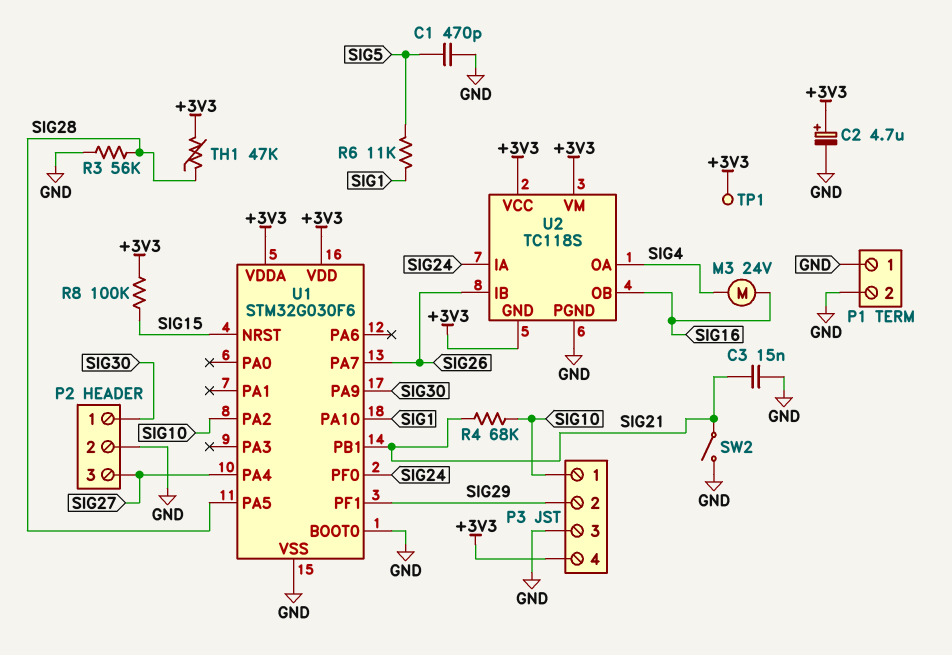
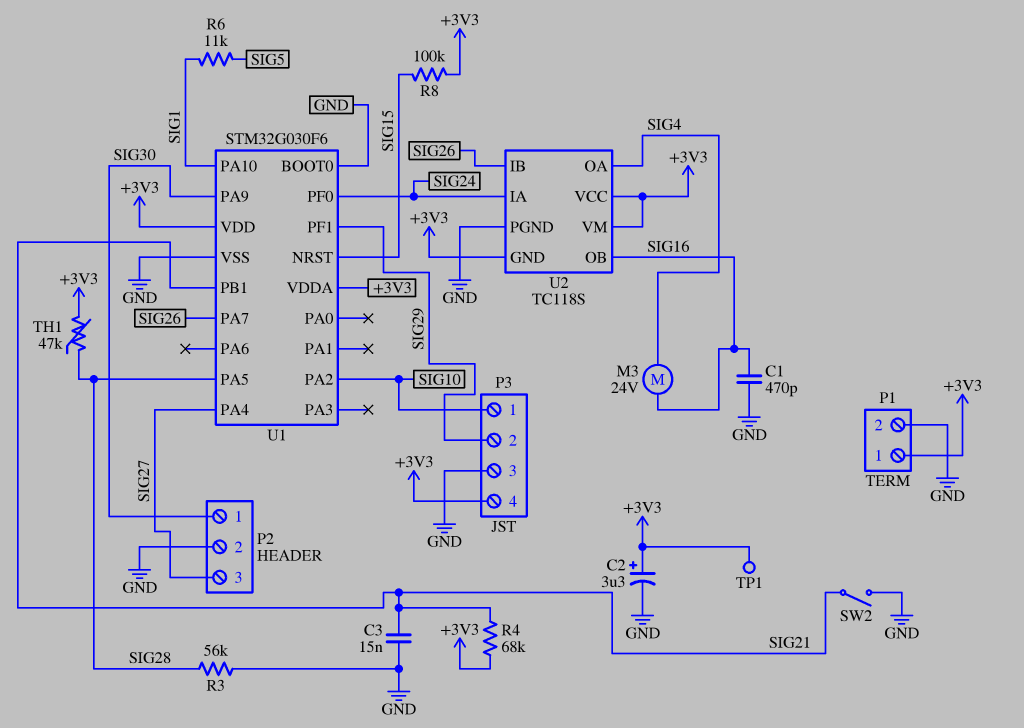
C1: 470pF (GND, SIG5) -> 470pF (GND, SIG16)
C2: 4.7uF (plus +3V3, minus GND) -> 3.3uF (plus +3V3, minus GND)
P1 pin 1: GND -> +3V3
R4: 68k (SIG10, SIG21) -> 68k (+3V3, SIG21)

